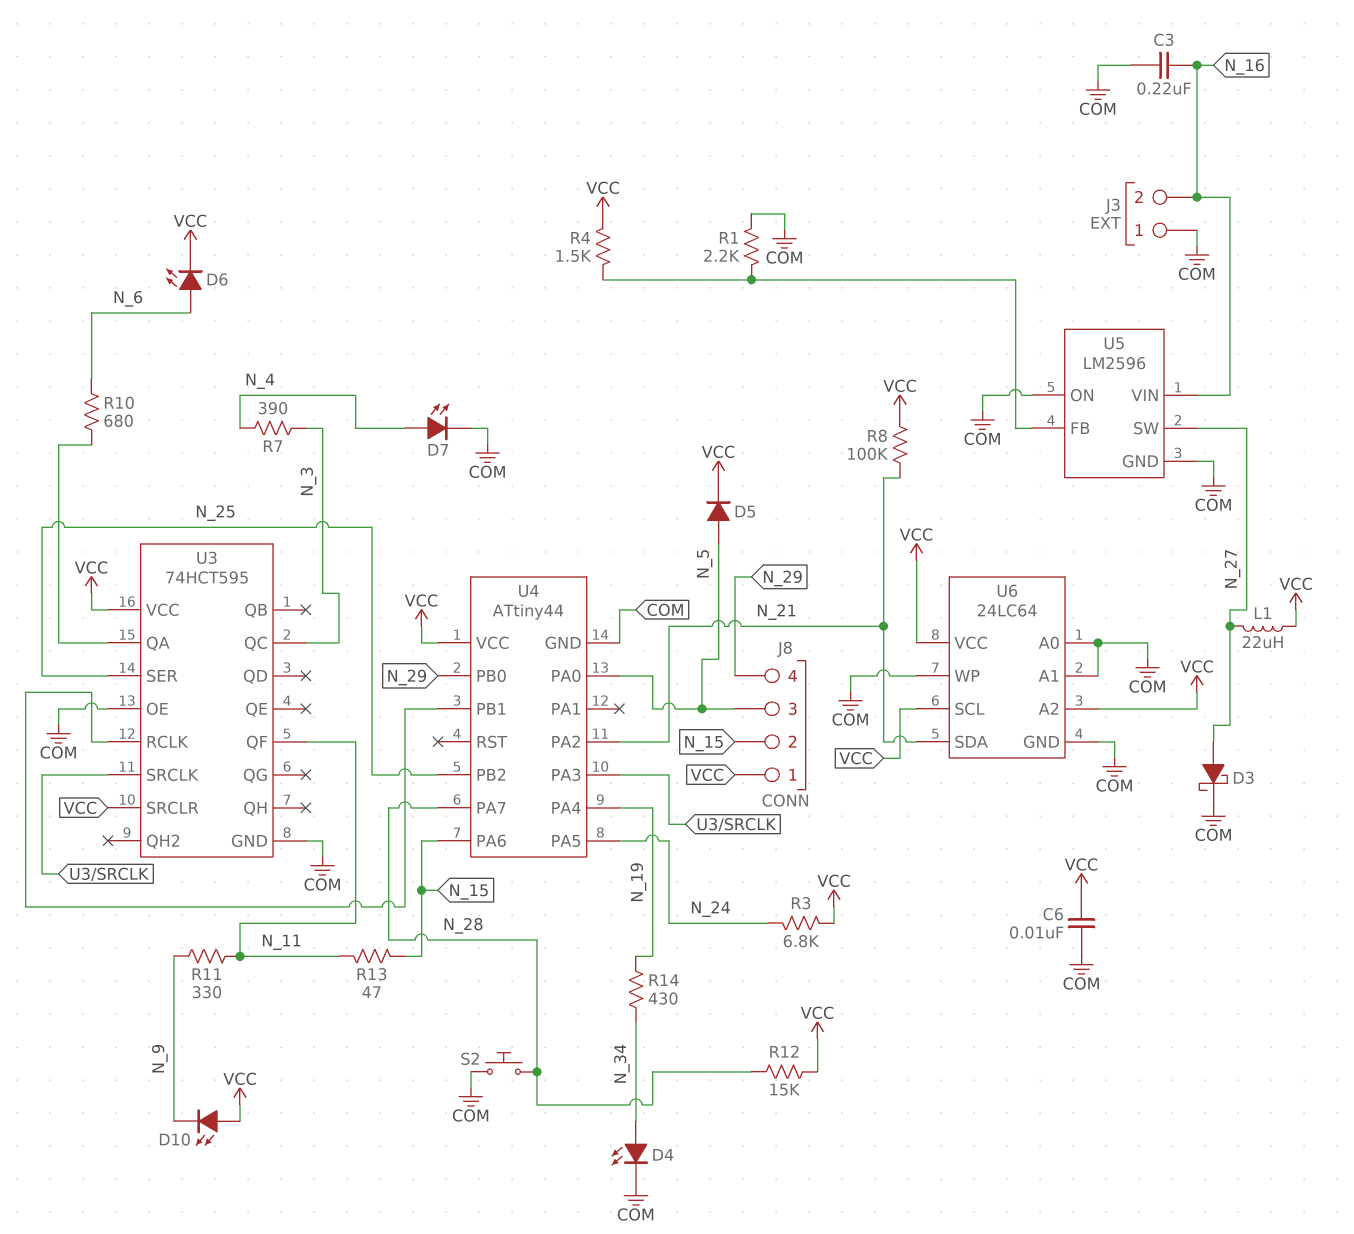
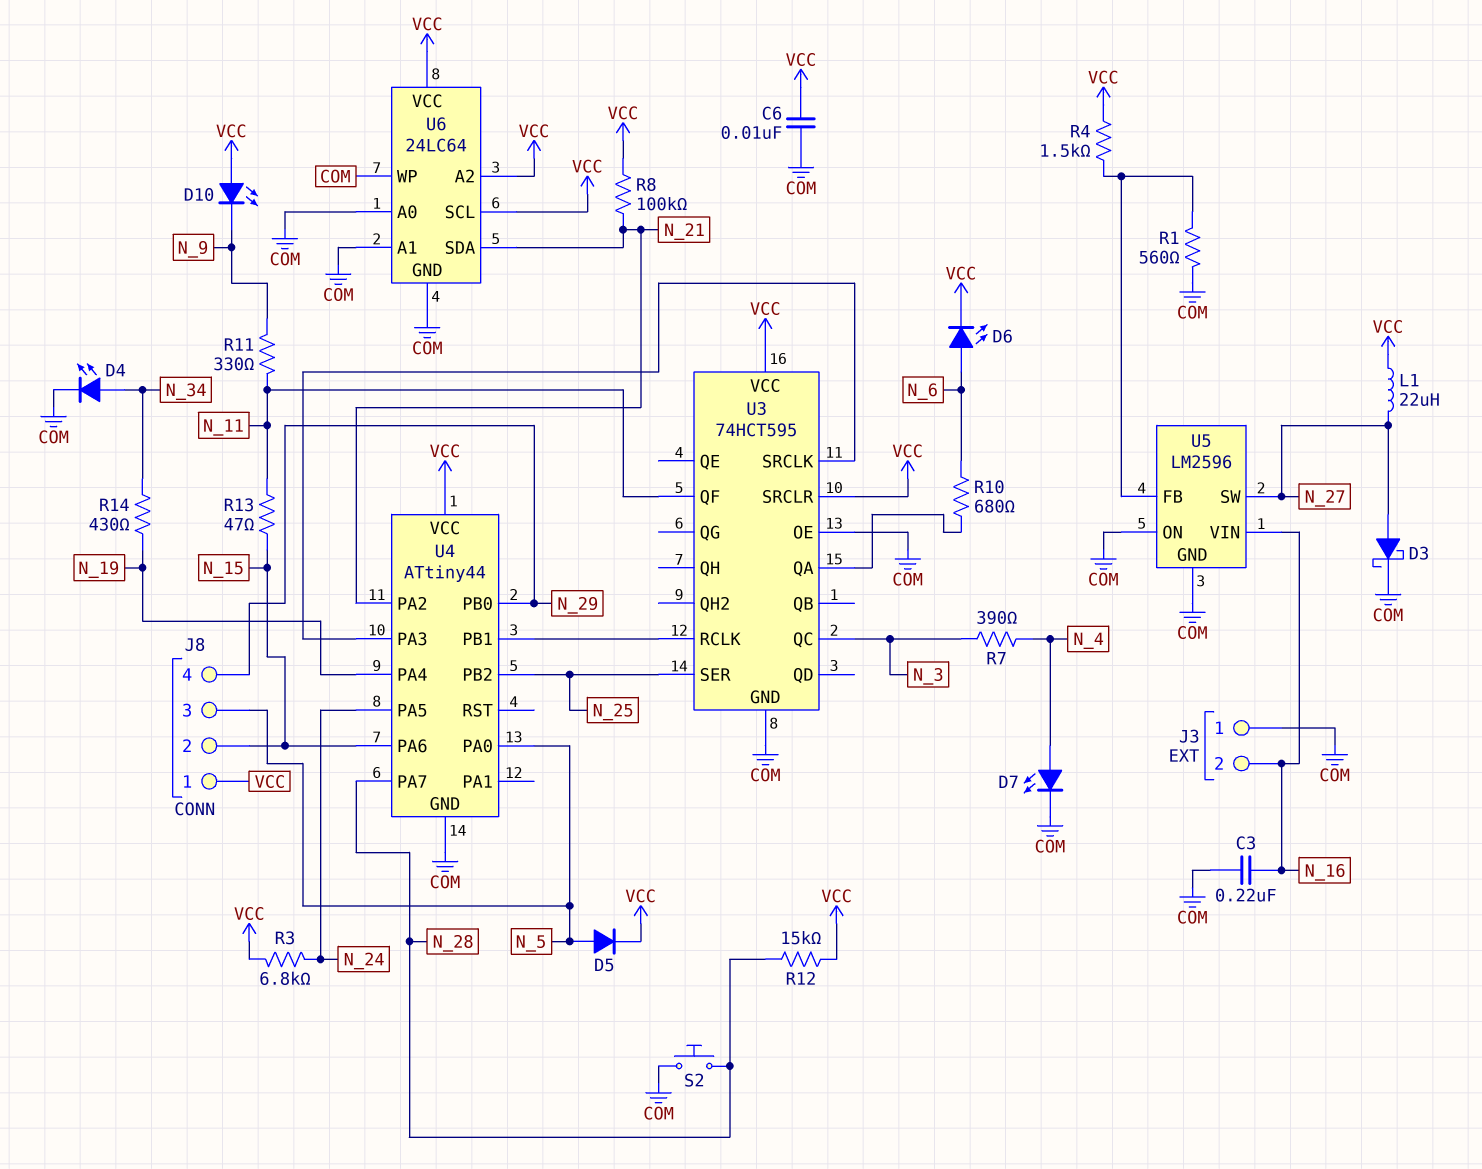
R1: 2.2k (COM, U5/FB) -> 560 (COM, U5/FB)

